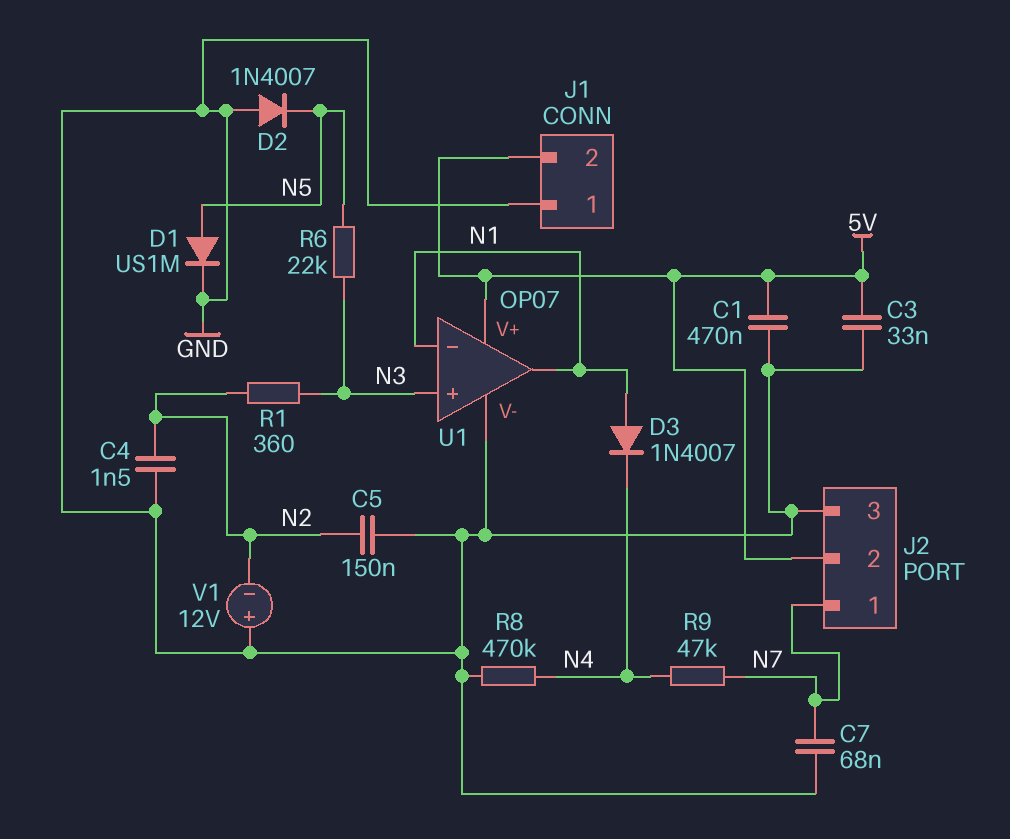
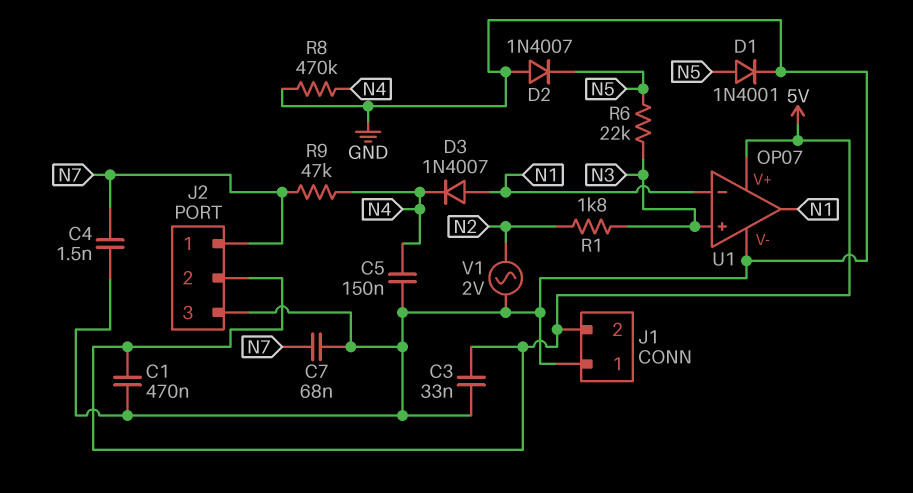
C4: 1.5nF (GND, N2) -> 1.5nF (GND, N7)
C5: 150nF (GND, N2) -> 150nF (GND, N4)
D1: diode US1M (A N5, K GND) -> diode 1N4001 (A N5, K GND)
R1: 360 (N2, N3) -> 1.8k (N2, N3)
V1: 12V (plus GND, minus N2) -> AC 2V (GND, N2)

